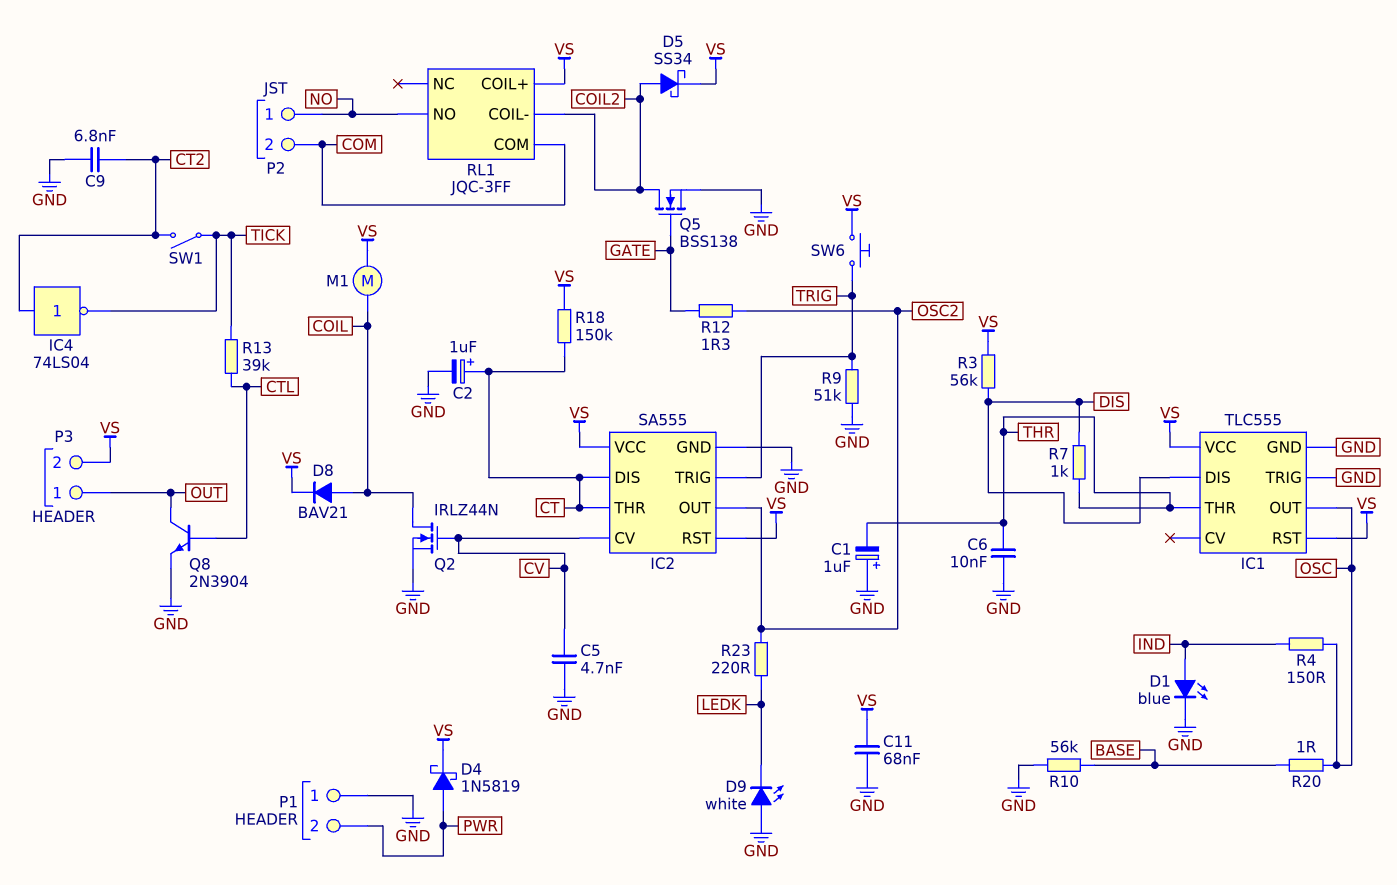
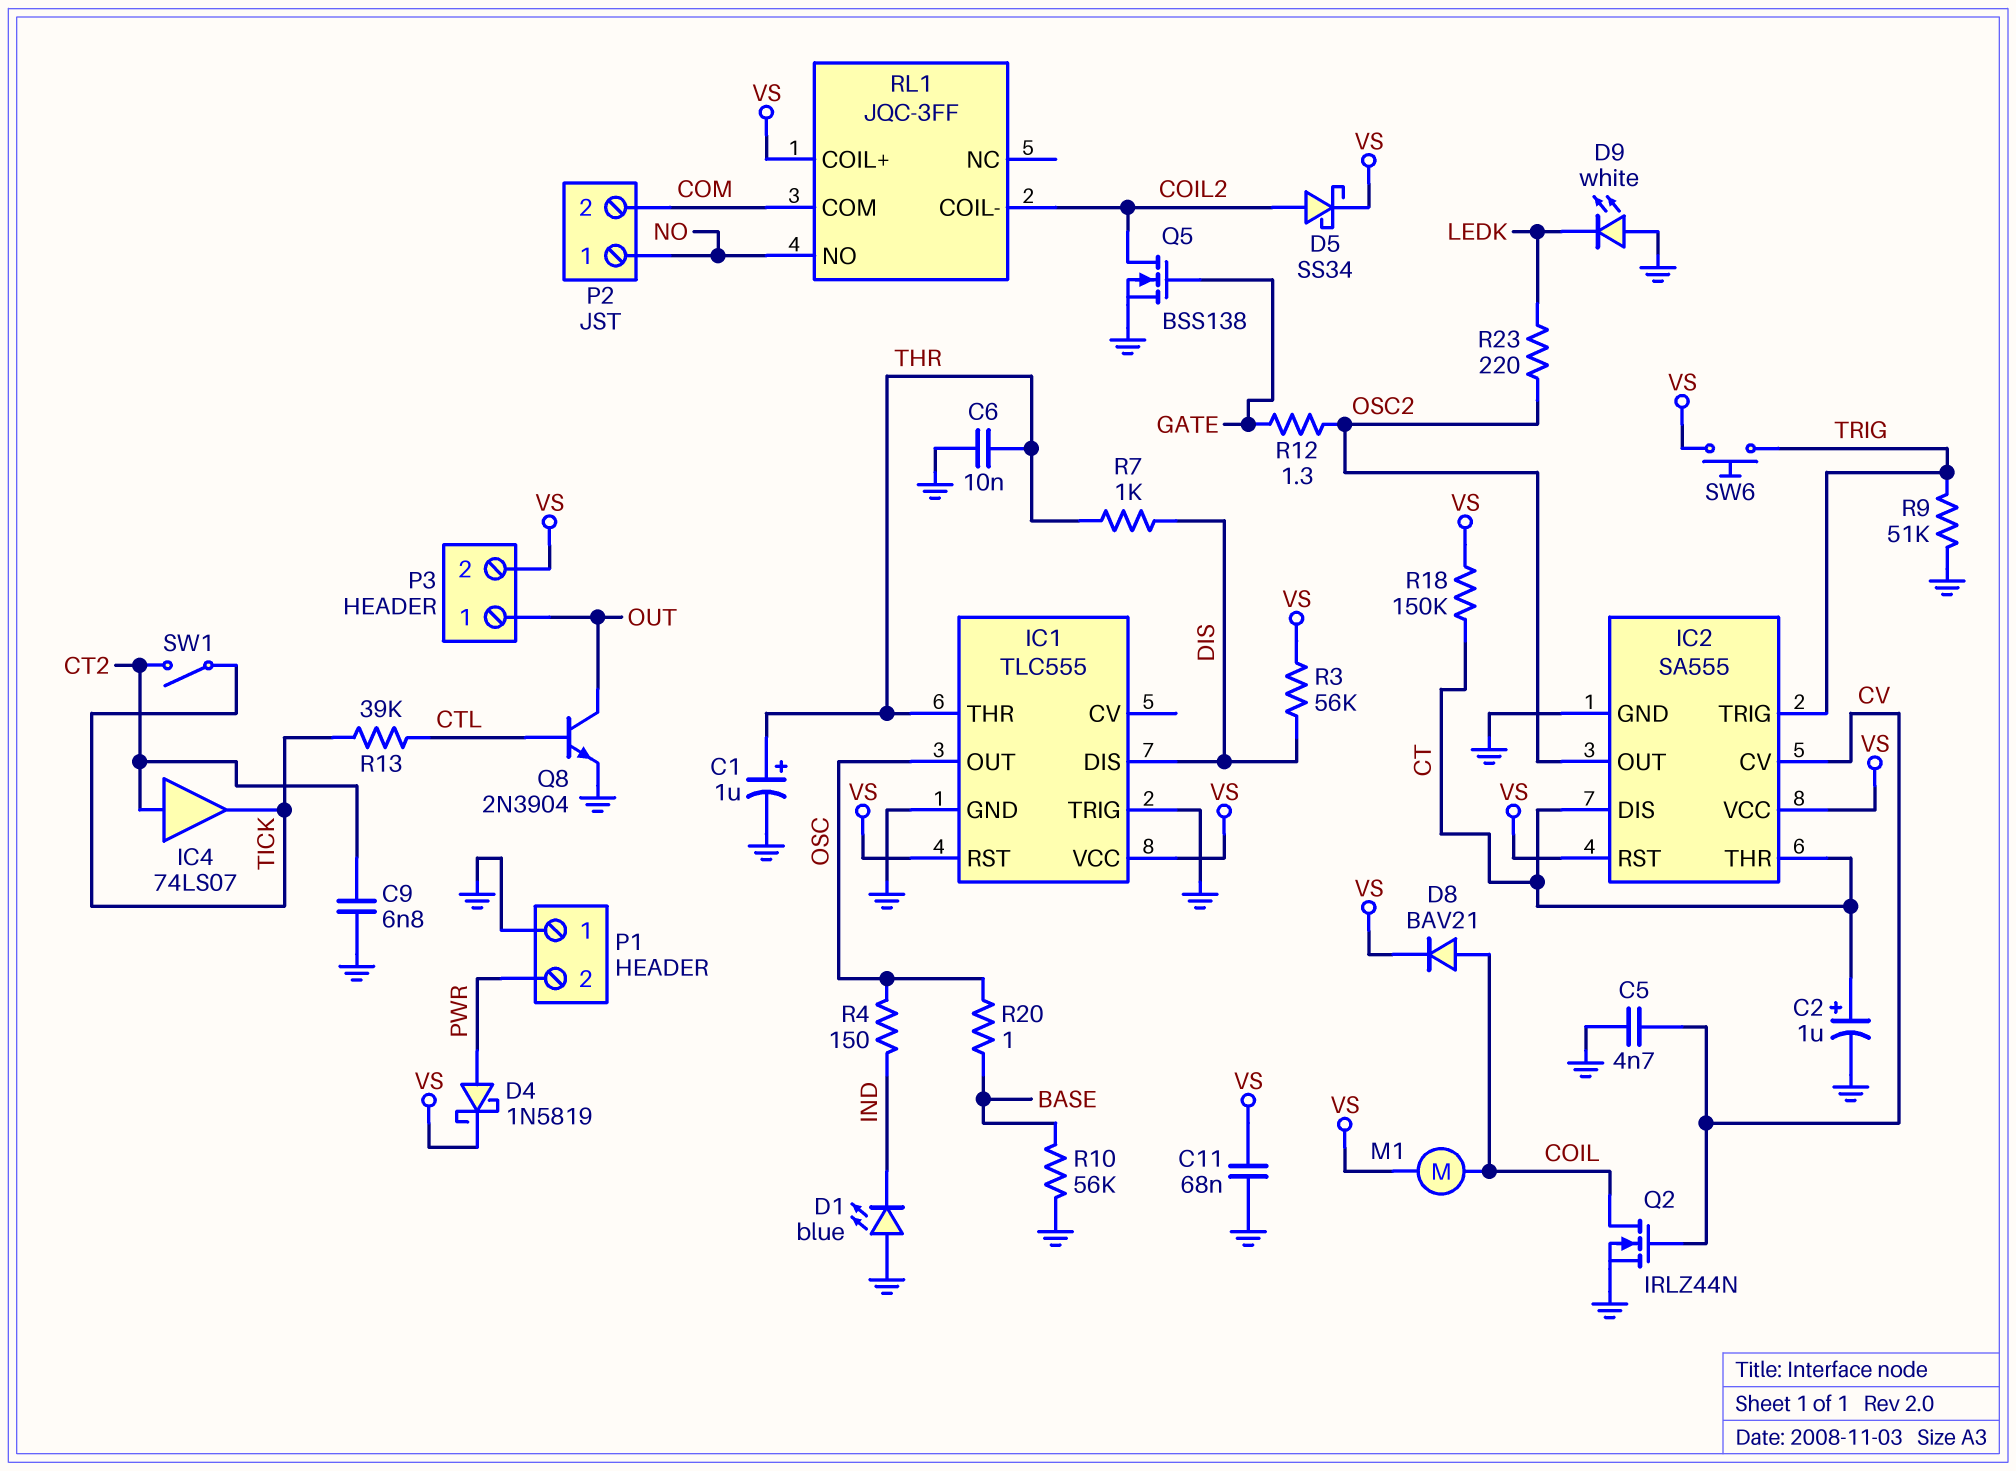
C1: 1uF (plus GND, minus THR) -> 1uF (plus THR, minus GND)
D1: LED blue (A IND, K GND) -> LED blue (A GND, K IND)
IC4: NOT 74LS04 (in CT2, out TICK) -> buffer 74LS07 (in CT2, out TICK)

